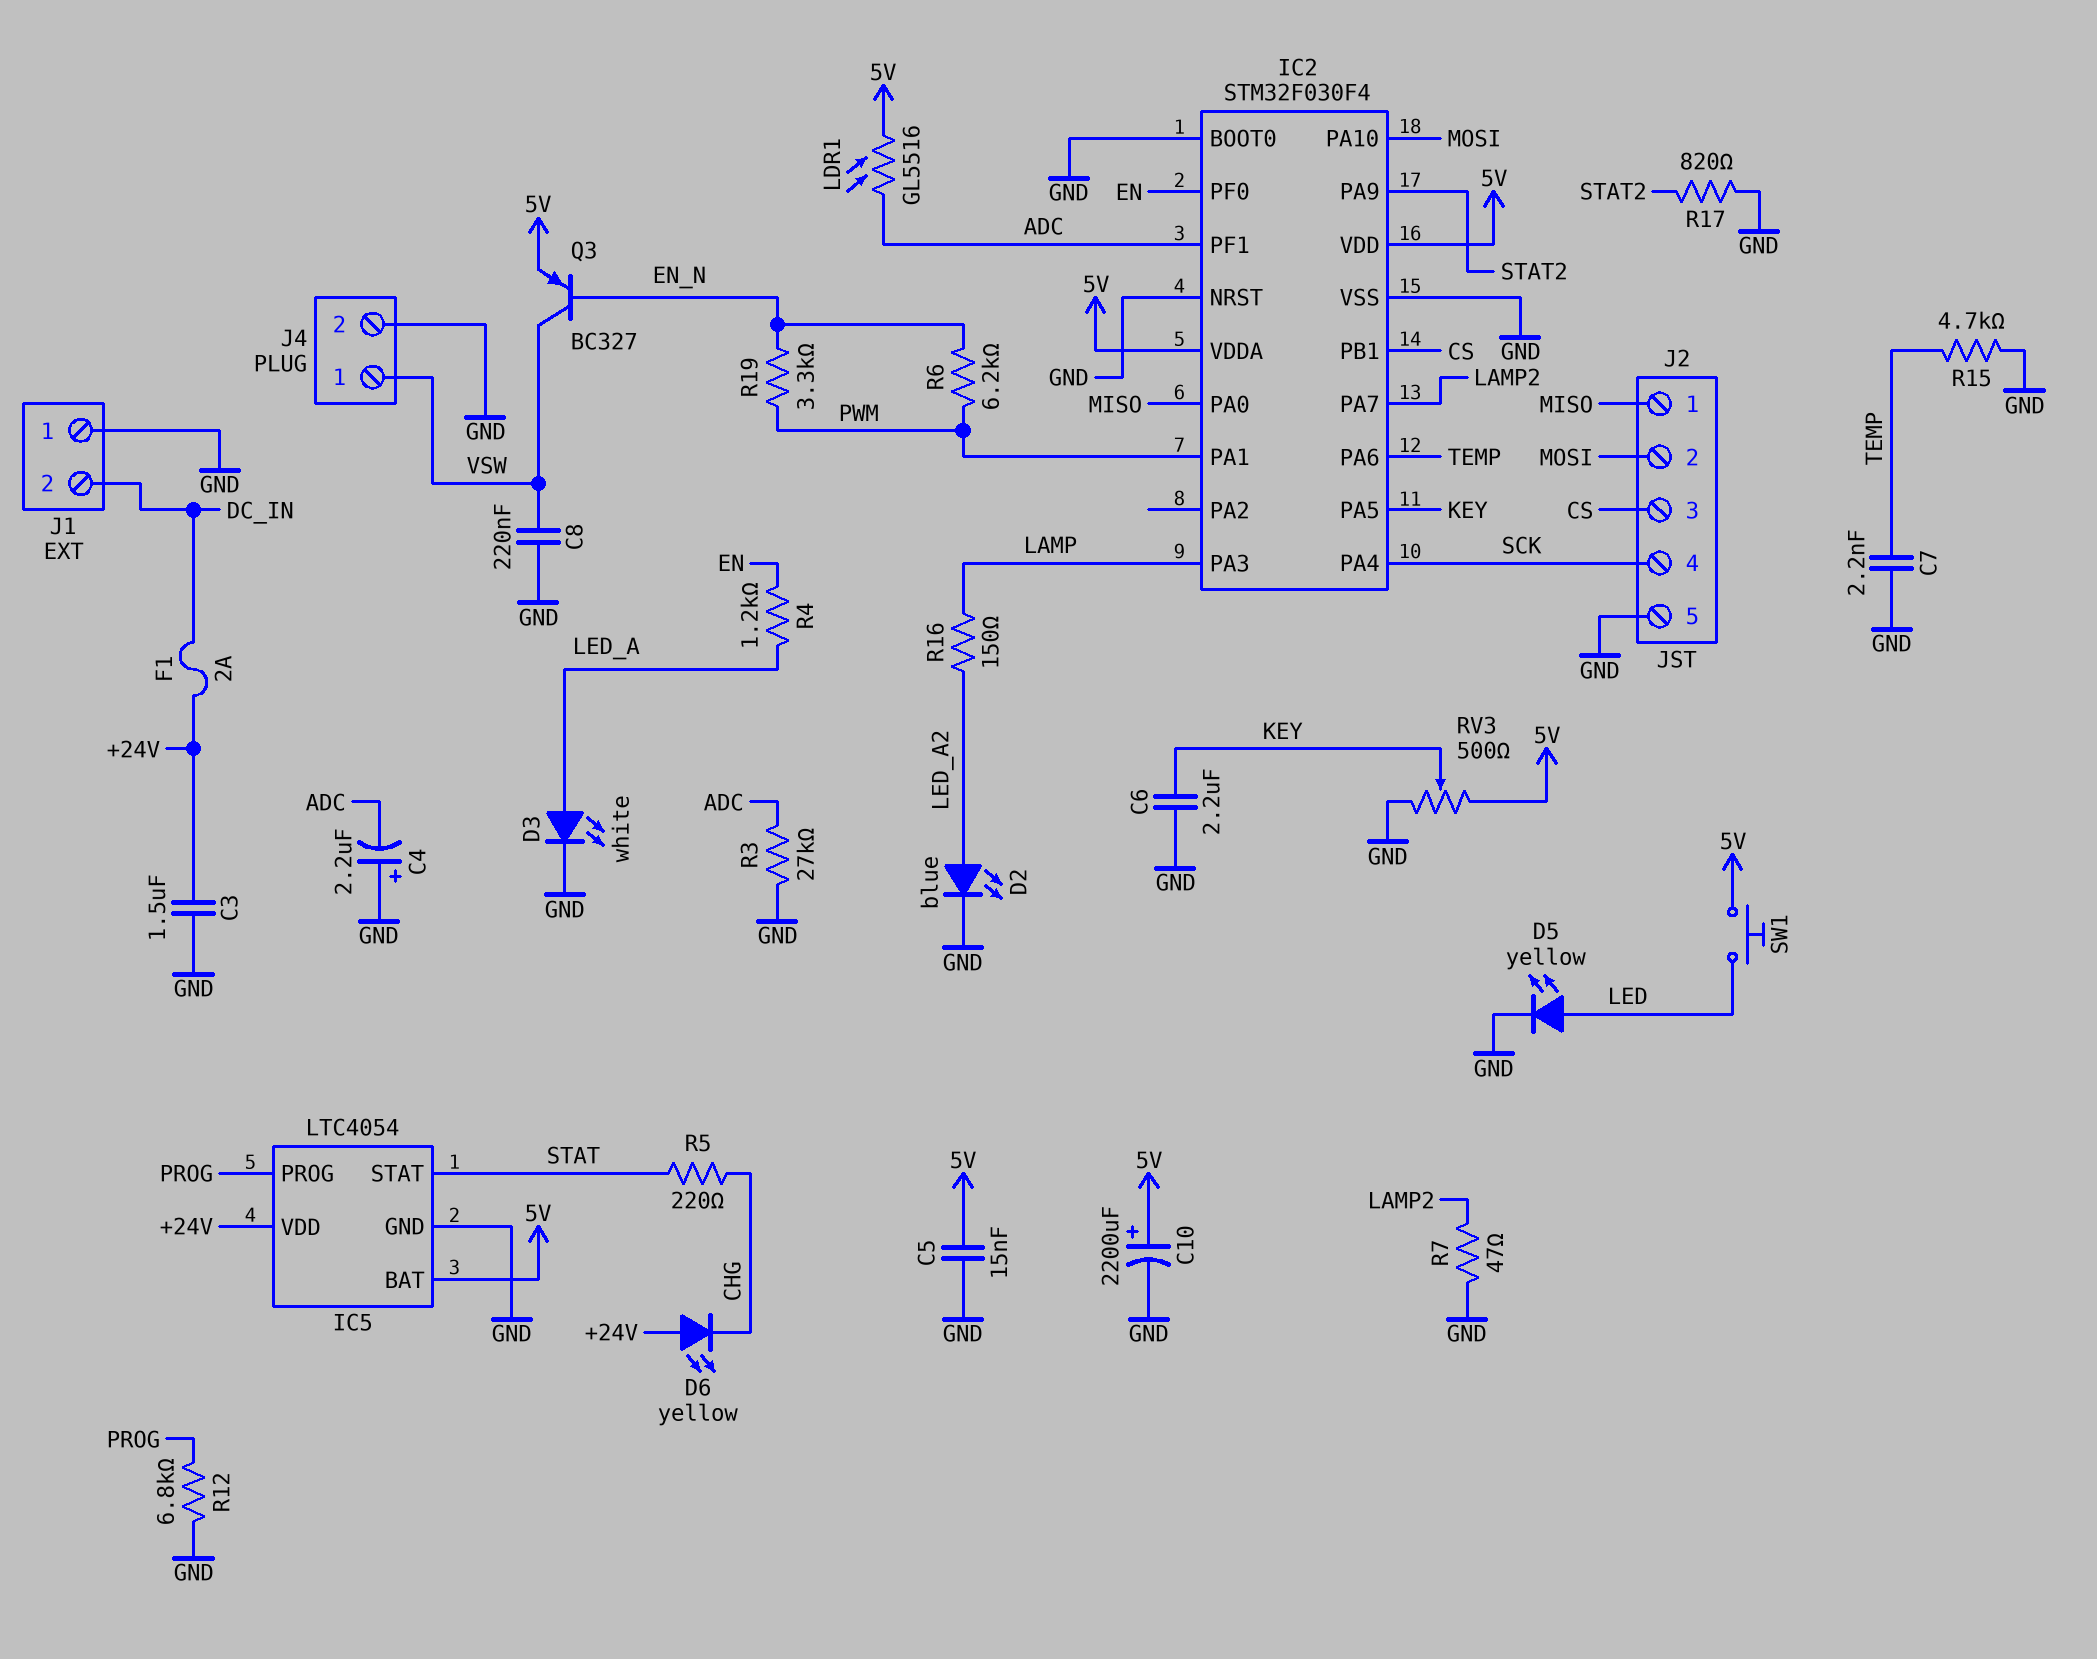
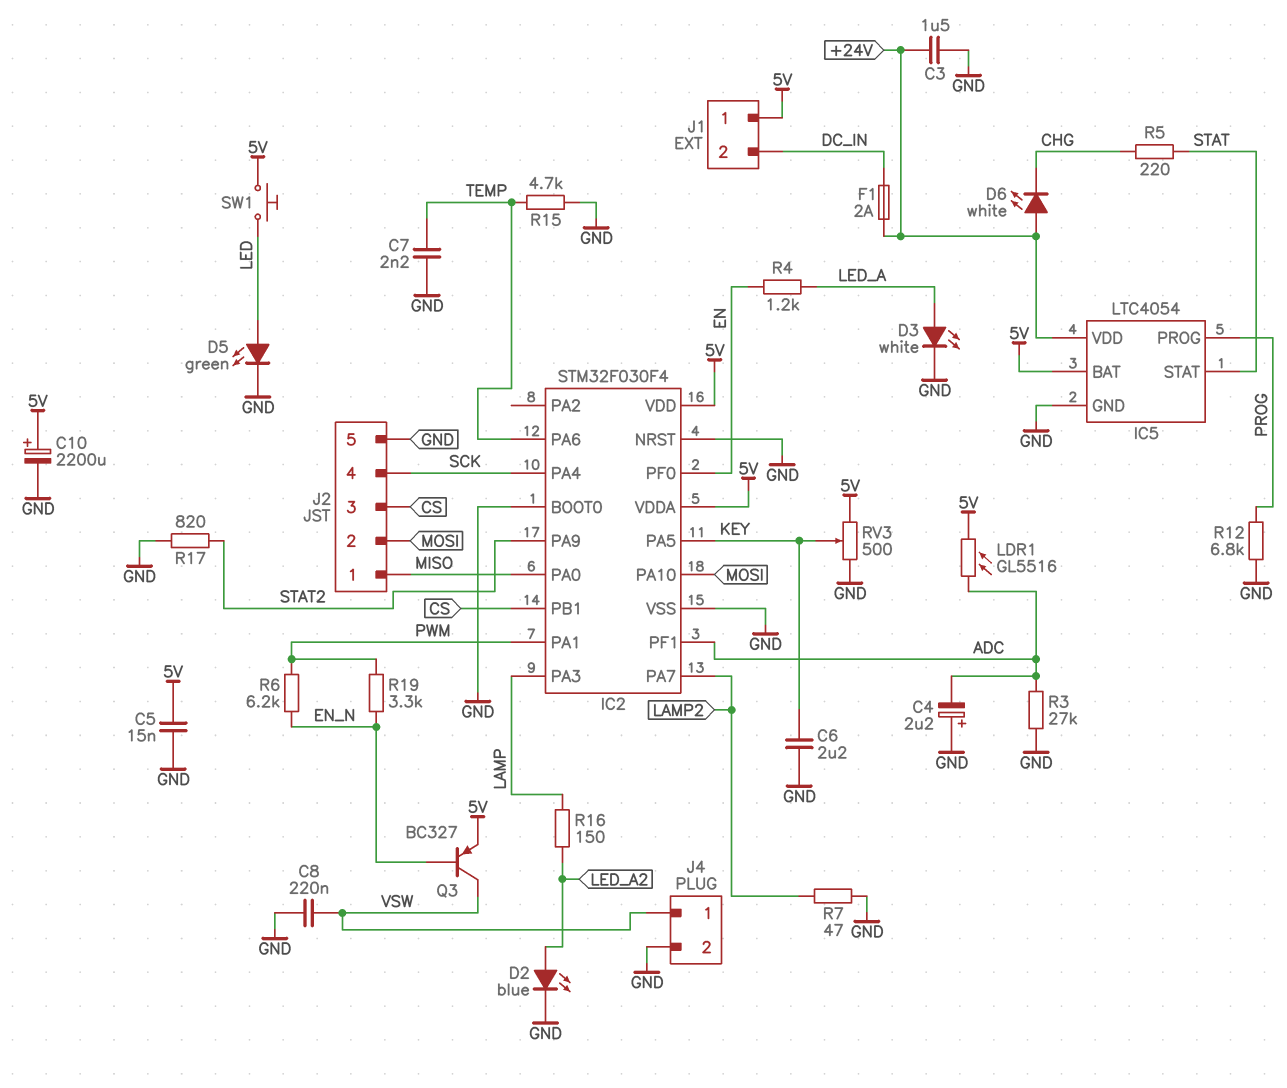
D5: LED yellow (A LED, K GND) -> LED green (A LED, K GND)
D6: LED yellow (A +24V, K CHG) -> LED white (A +24V, K CHG)
J1 pin 1: GND -> 5V

